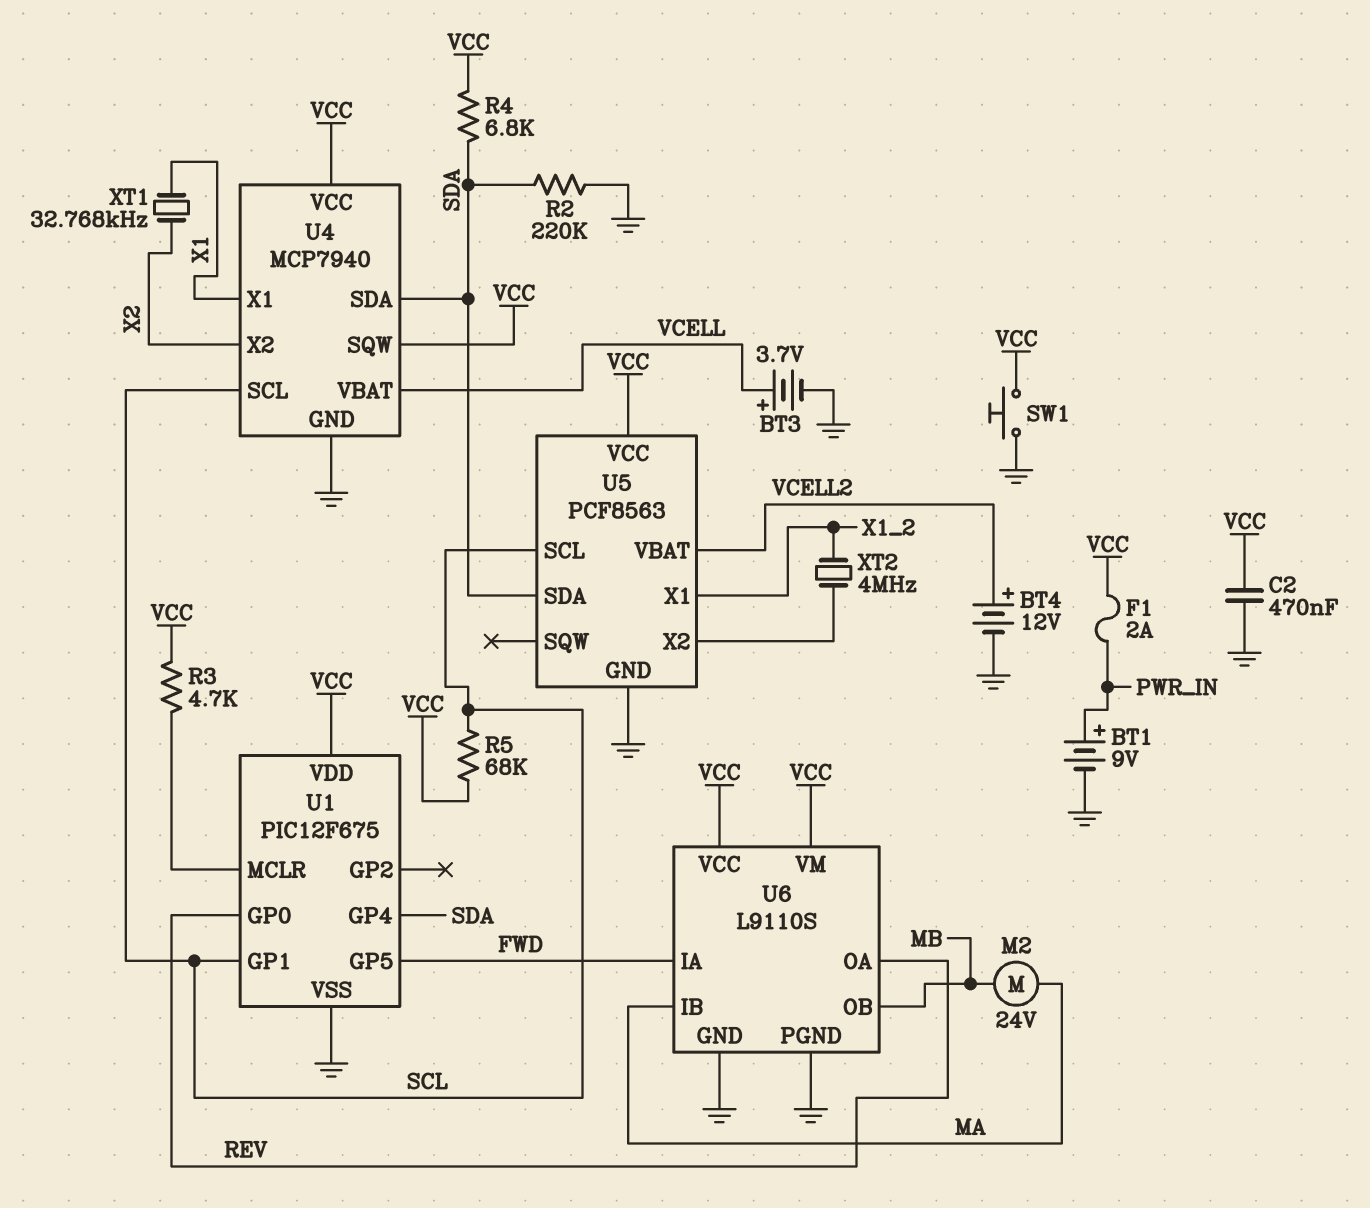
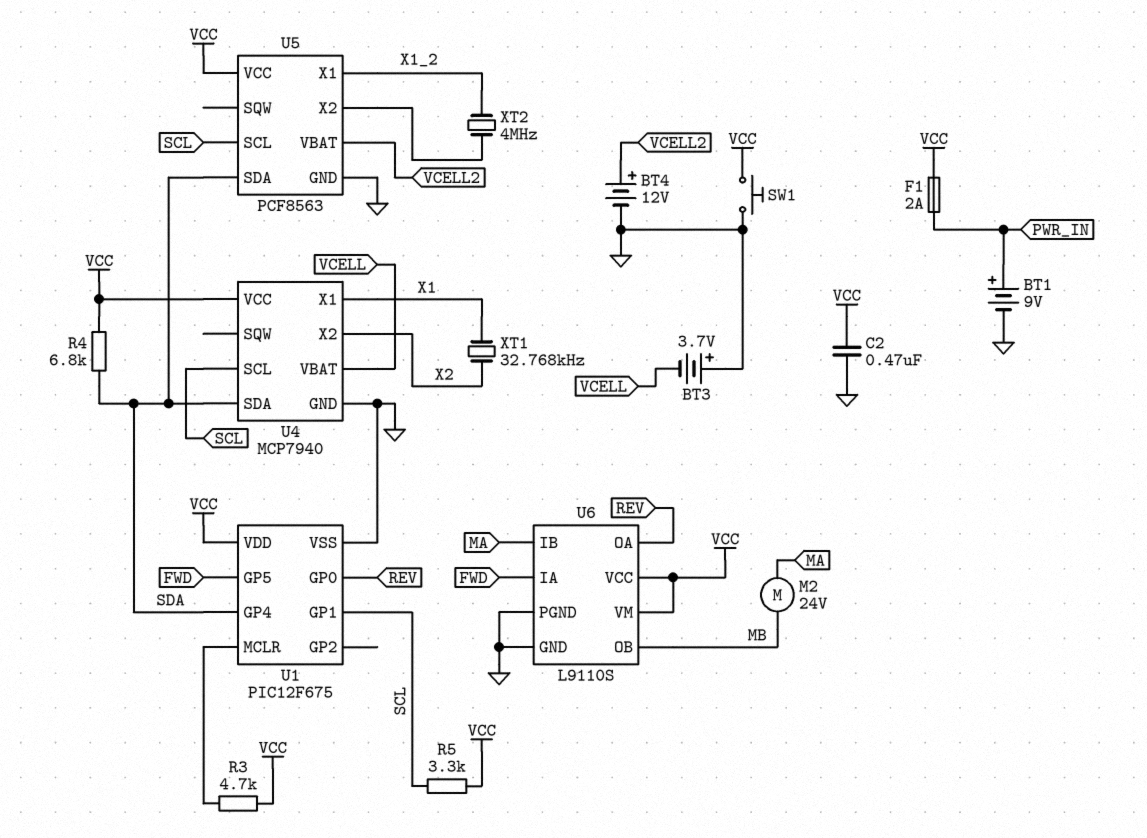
BT3: 3.7V (plus VCELL, minus GND) -> 3.7V (plus GND, minus VCELL)
R2: 220k (GND, SDA) -> none
R5: 68k (SCL, VCC) -> 3.3k (SCL, VCC)
U4 pin SQW: VCC -> none

